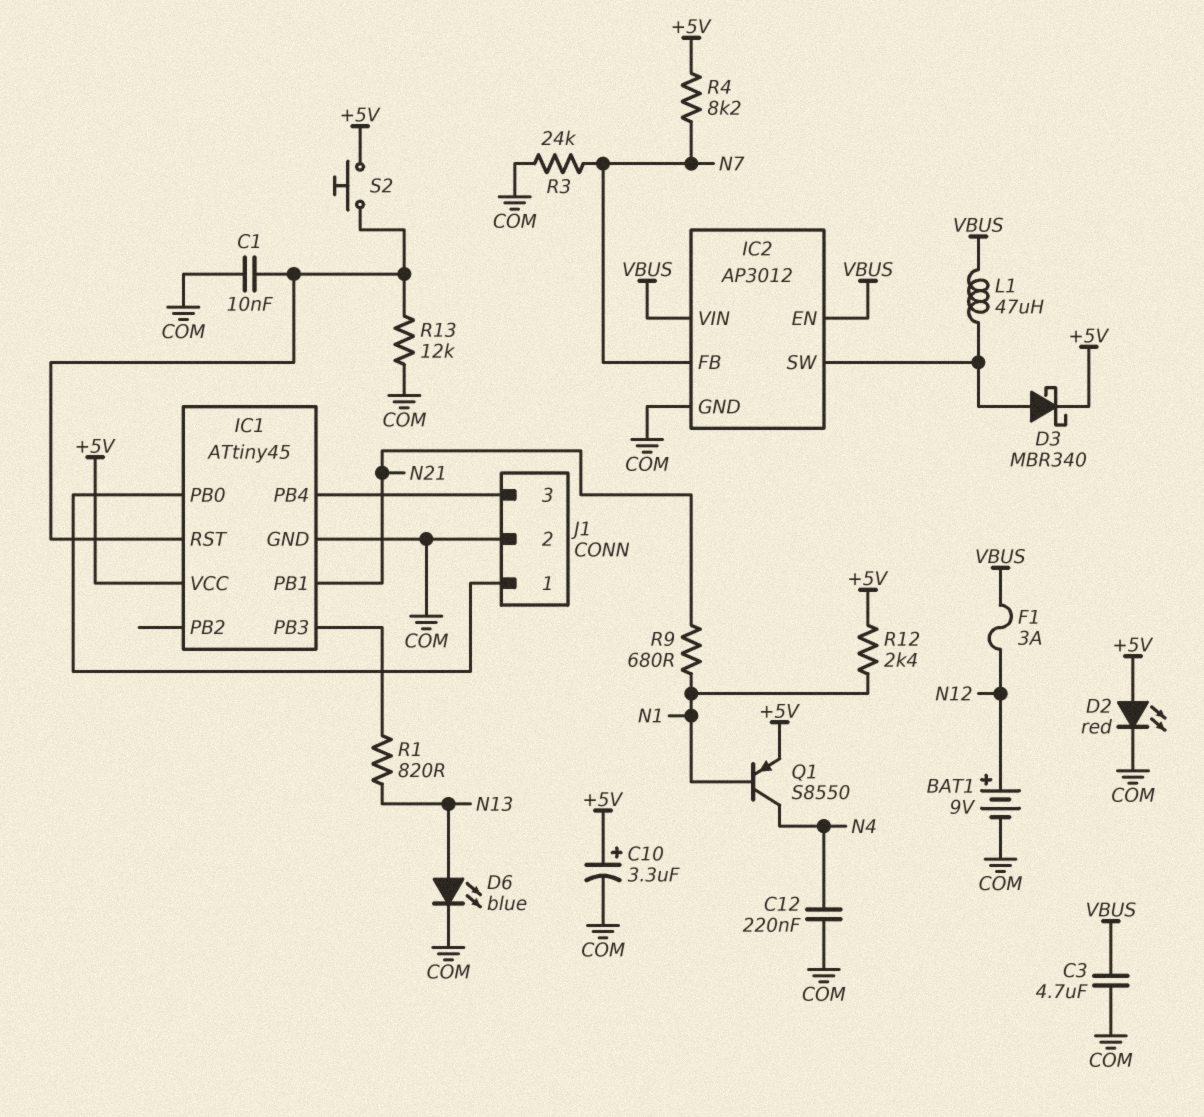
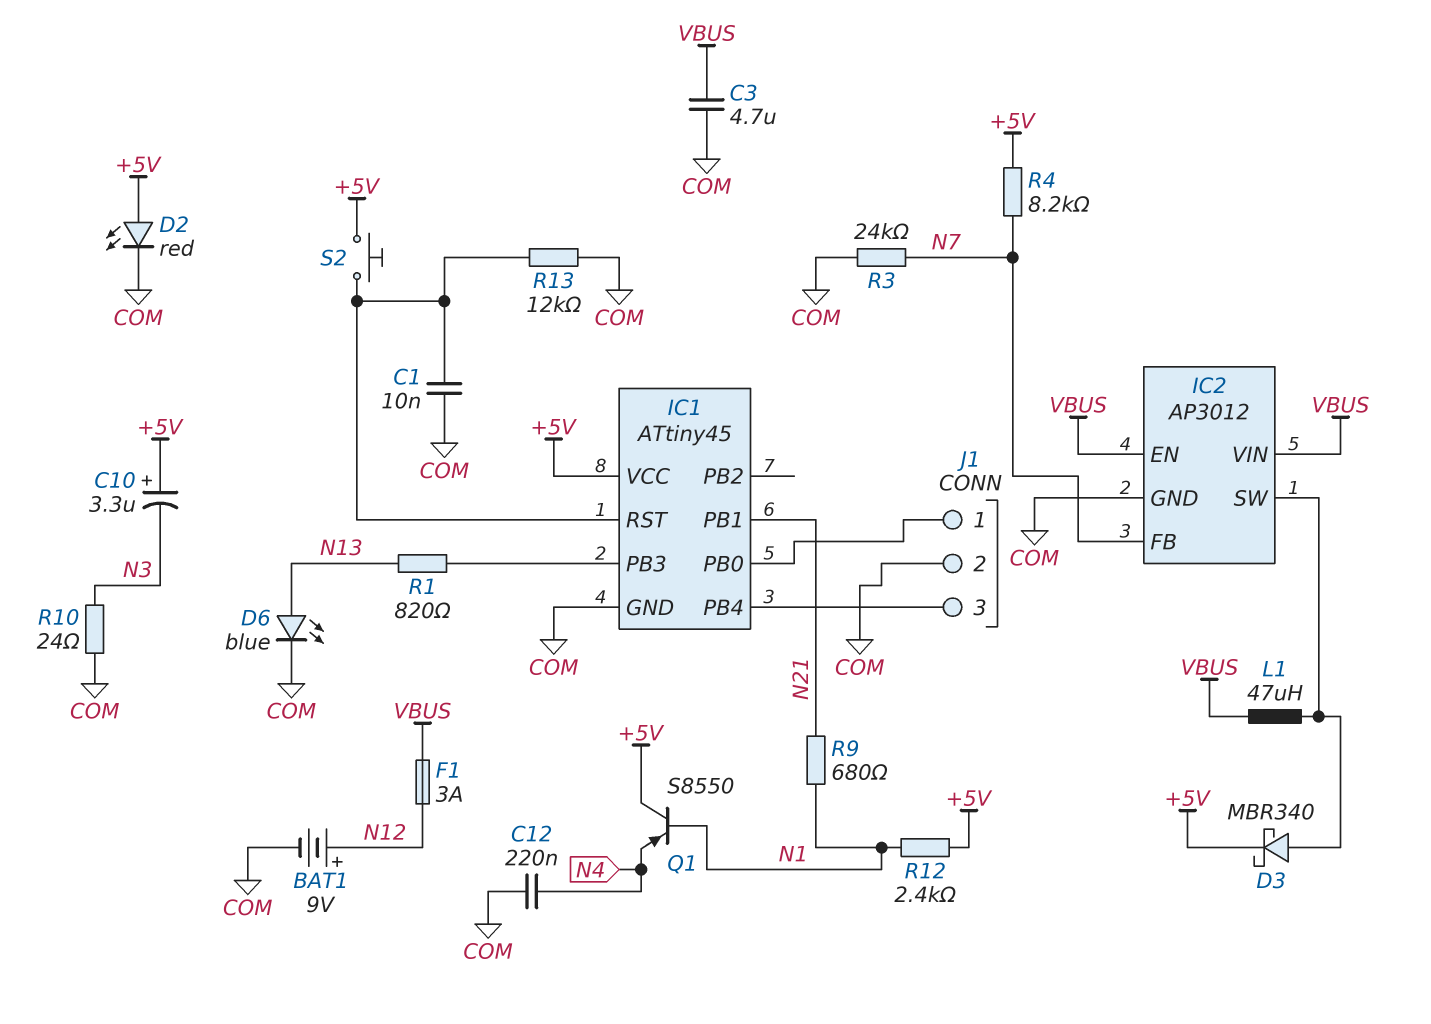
C10: 3.3uF (plus +5V, minus COM) -> 3.3uF (plus +5V, minus N3)
Q1: PNP S8550 (B N1, C N4, E +5V) -> PNP S8550 (B N1, C +5V, E N4)
R10: none -> 24 (COM, N3)

